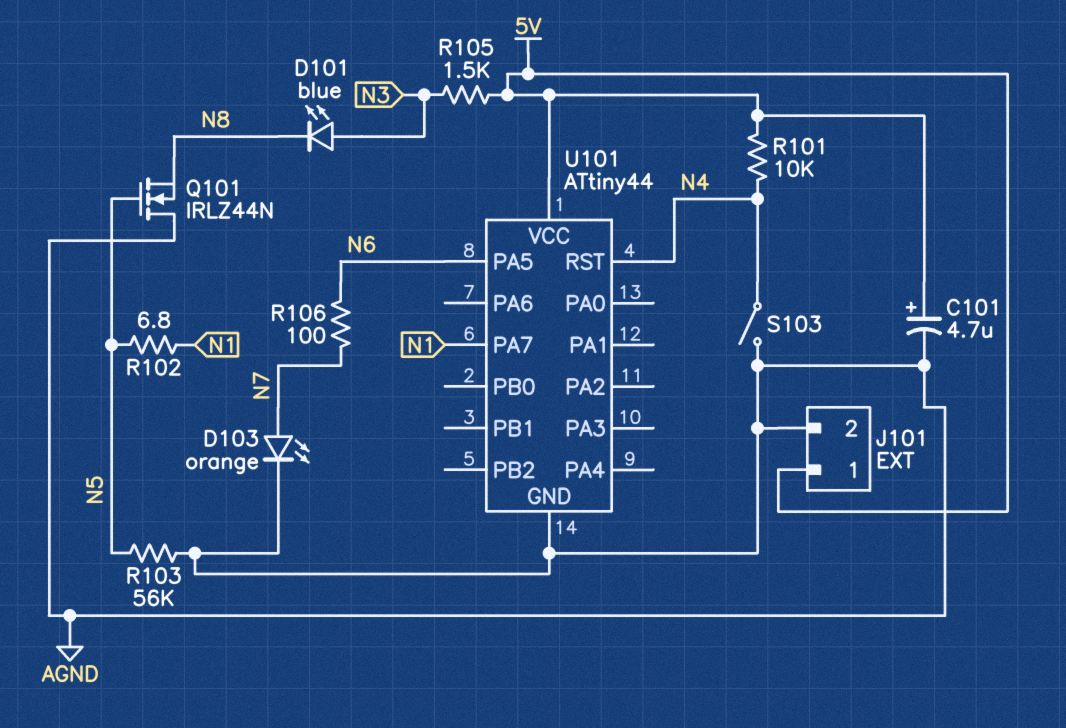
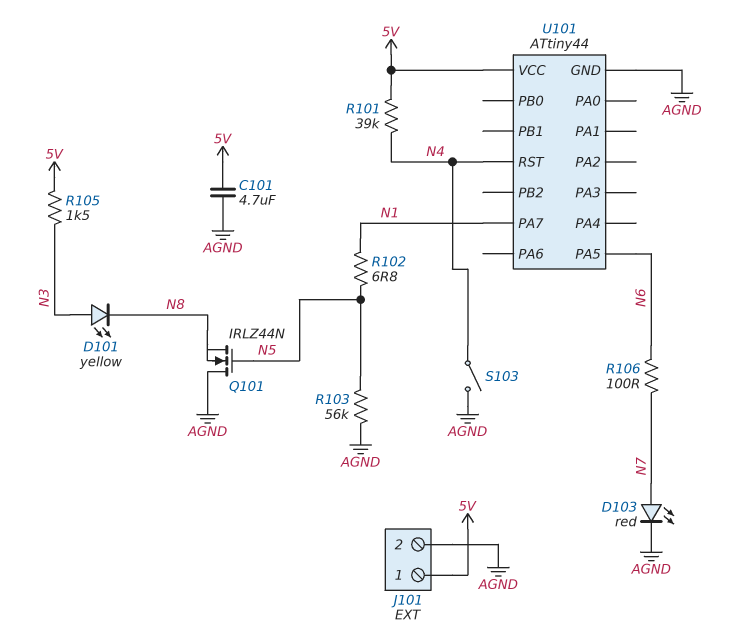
C101: 4.7uF (plus 5V, minus AGND) -> 4.7uF (5V, AGND)
D101: LED blue (A N3, K N8) -> LED yellow (A N3, K N8)
D103: LED orange (A N7, K AGND) -> LED red (A N7, K AGND)
R101: 10k (5V, N4) -> 39k (5V, N4)

